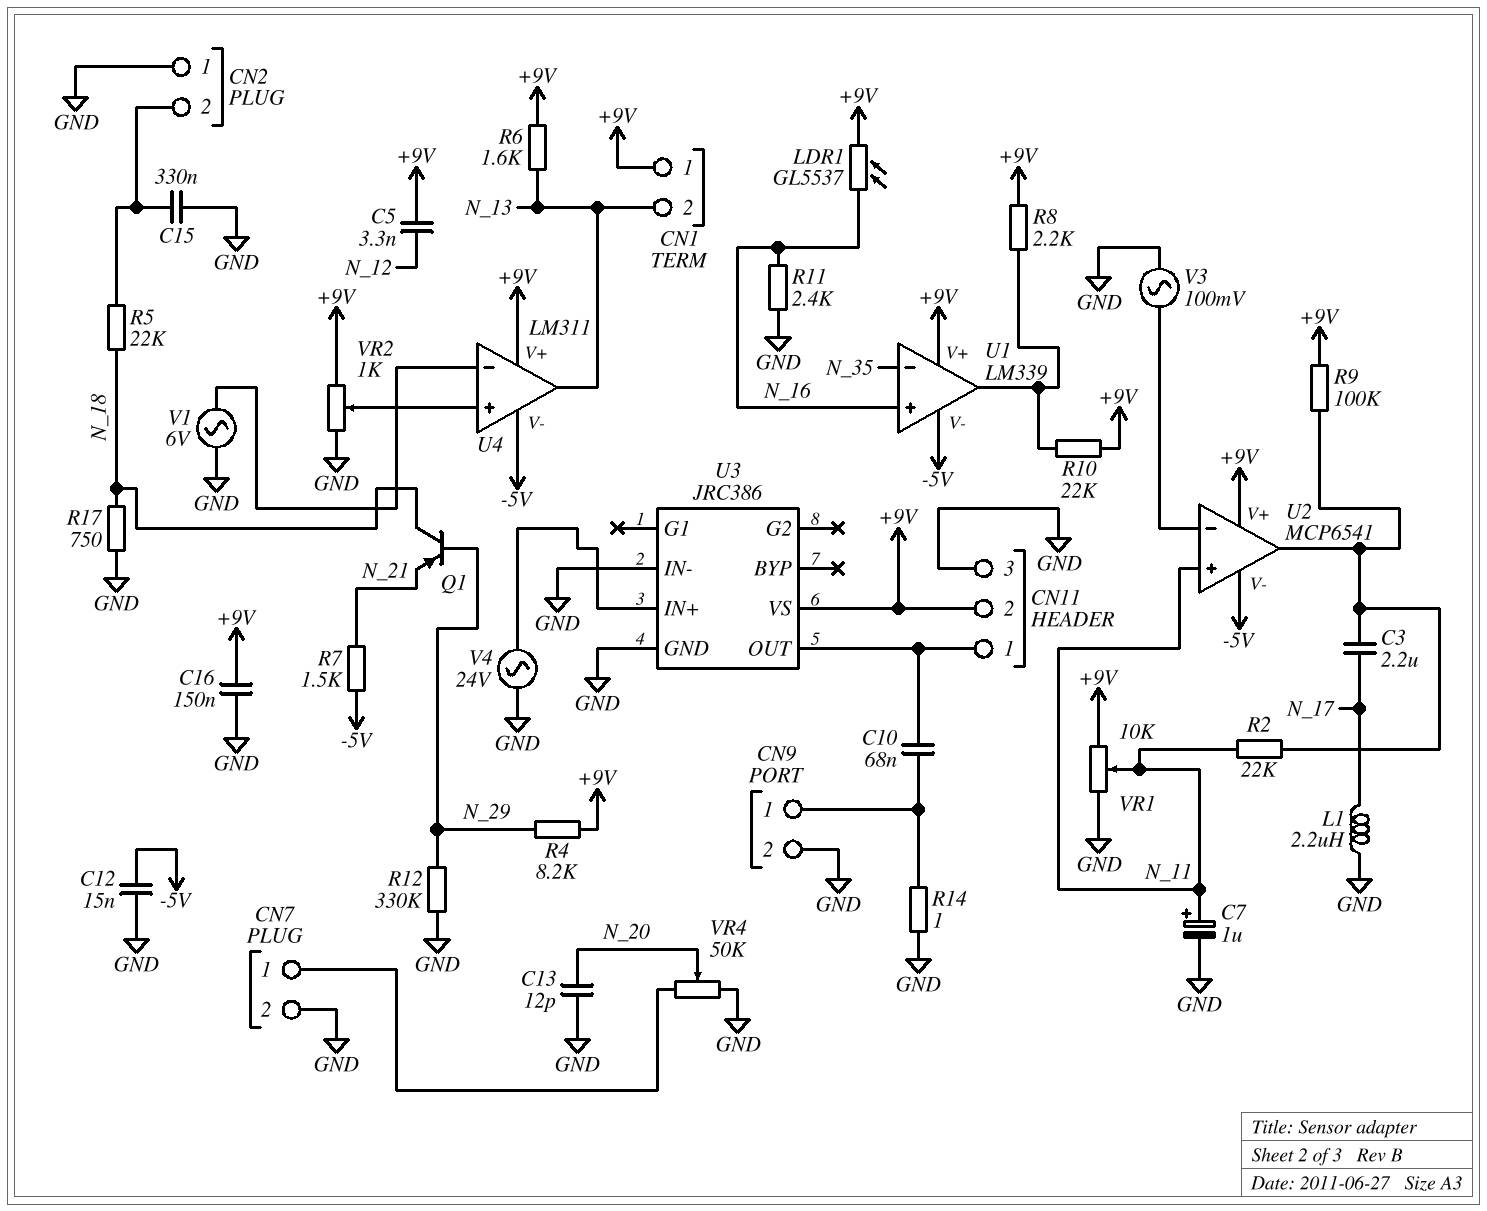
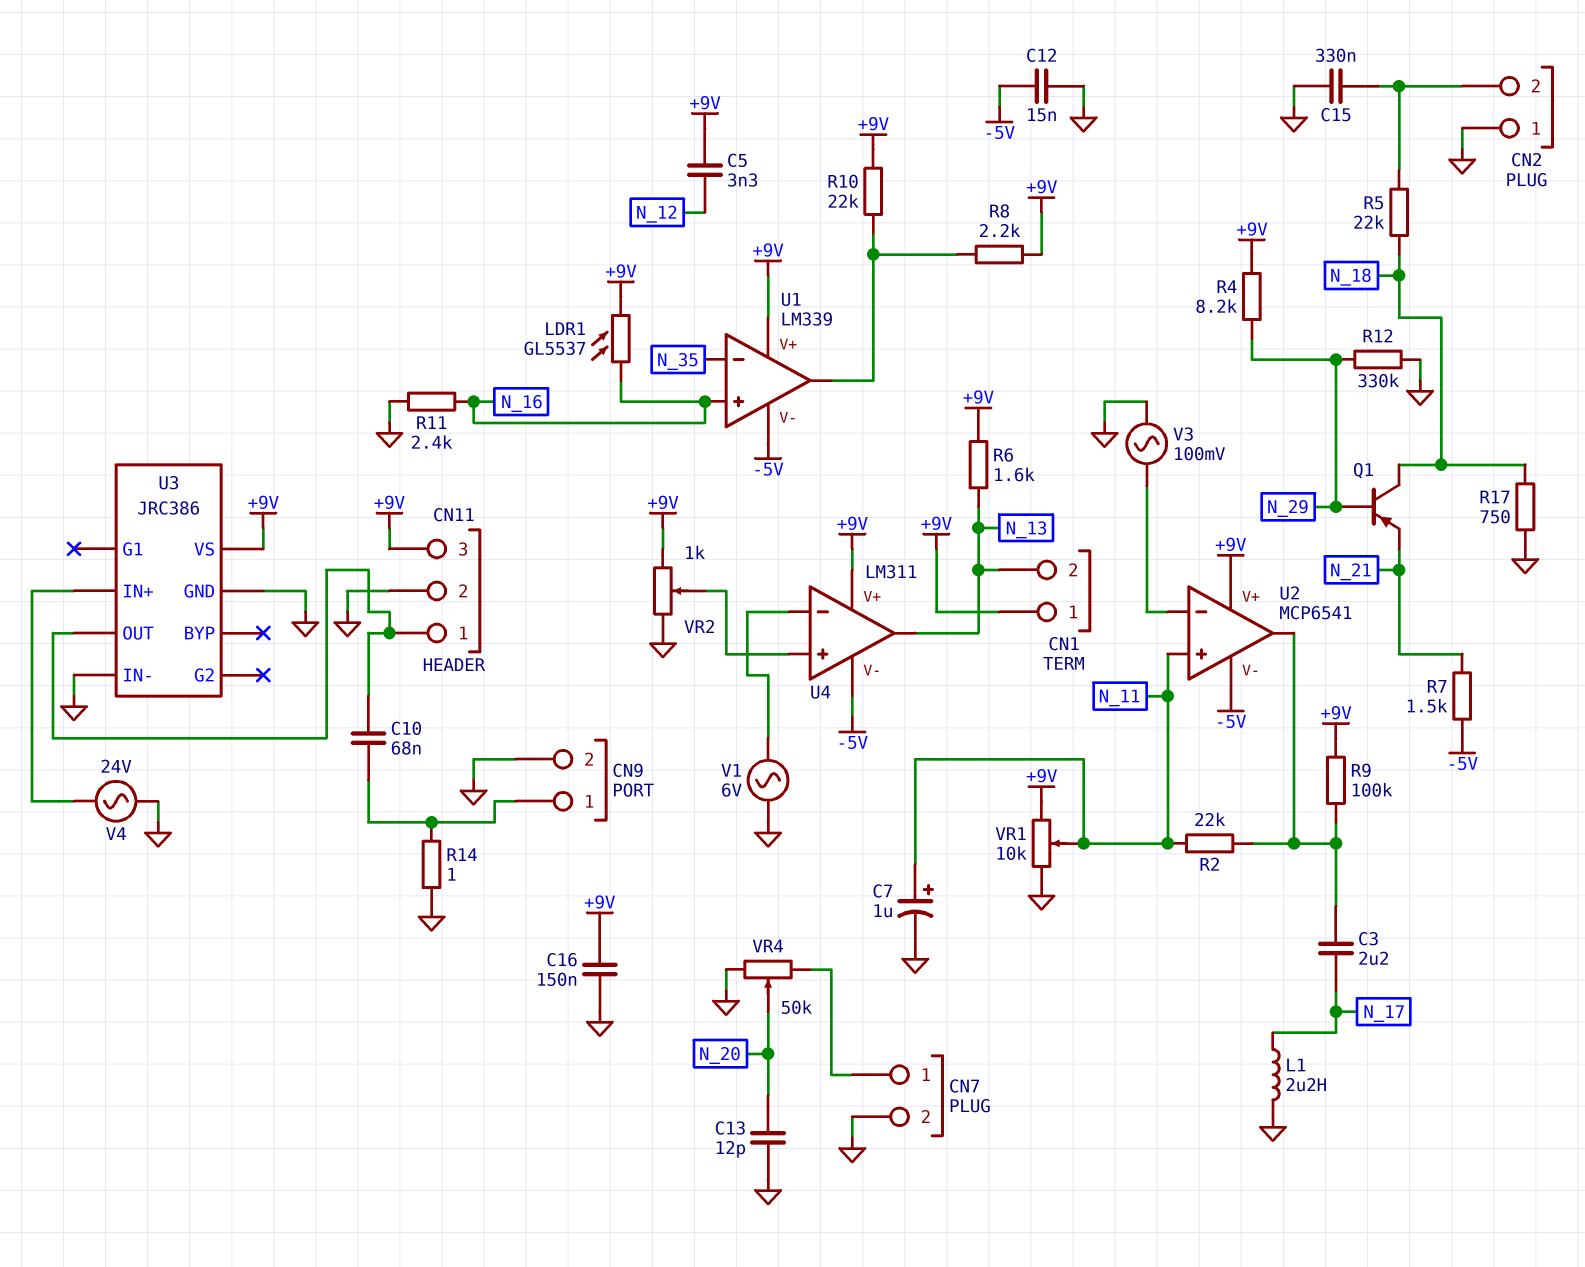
CN11 pin 2: +9V -> GND
CN11 pin 3: GND -> +9V

